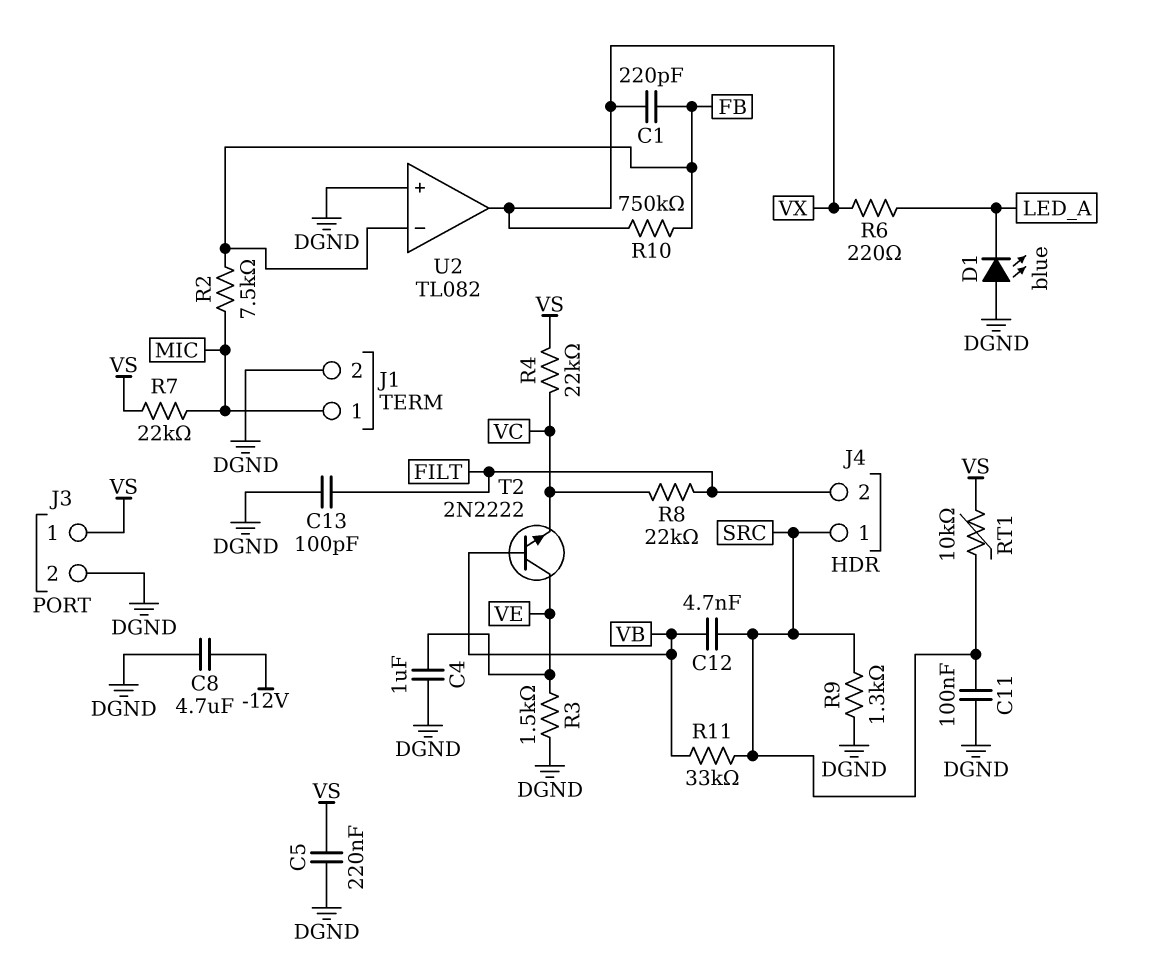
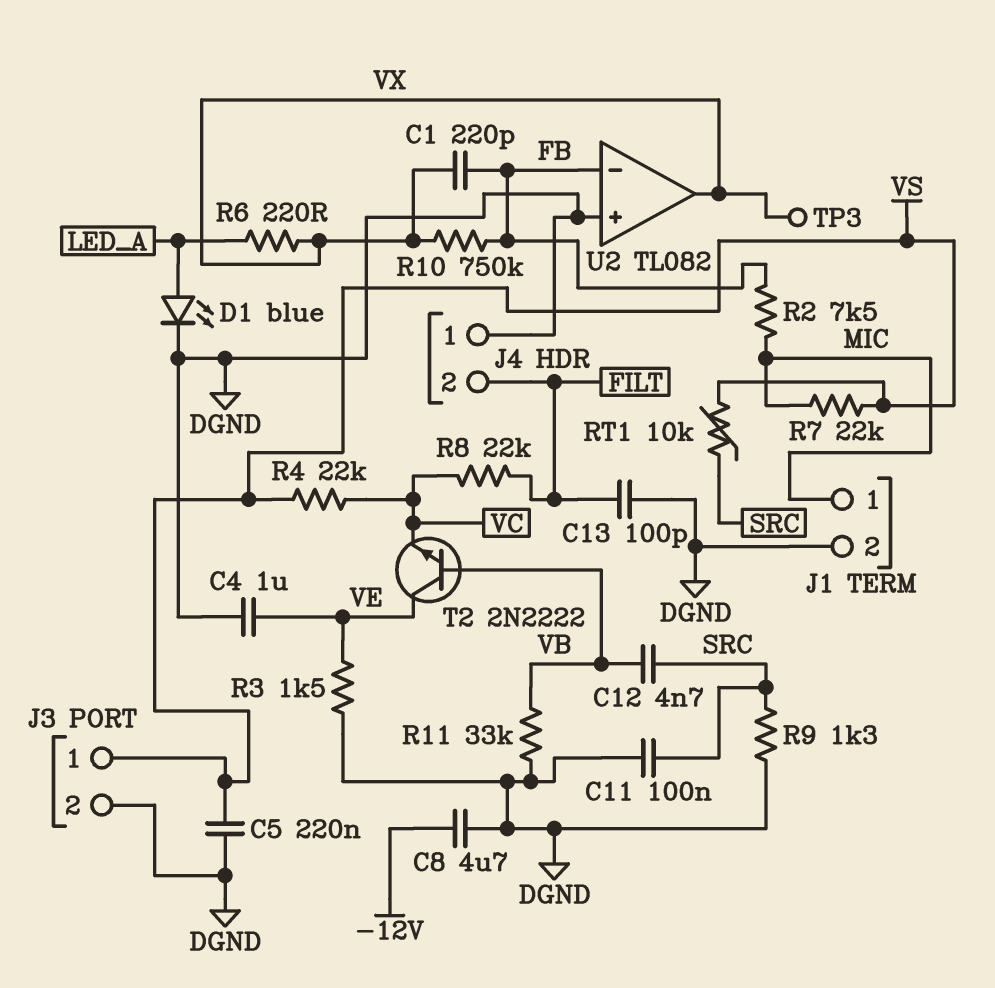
D1: LED blue (A DGND, K LED_A) -> LED blue (A LED_A, K DGND)
J4 pin 1: SRC -> DGND
R11: 33k (SRC, VB) -> 33k (DGND, VB)
TP3: none -> test point (VX)

